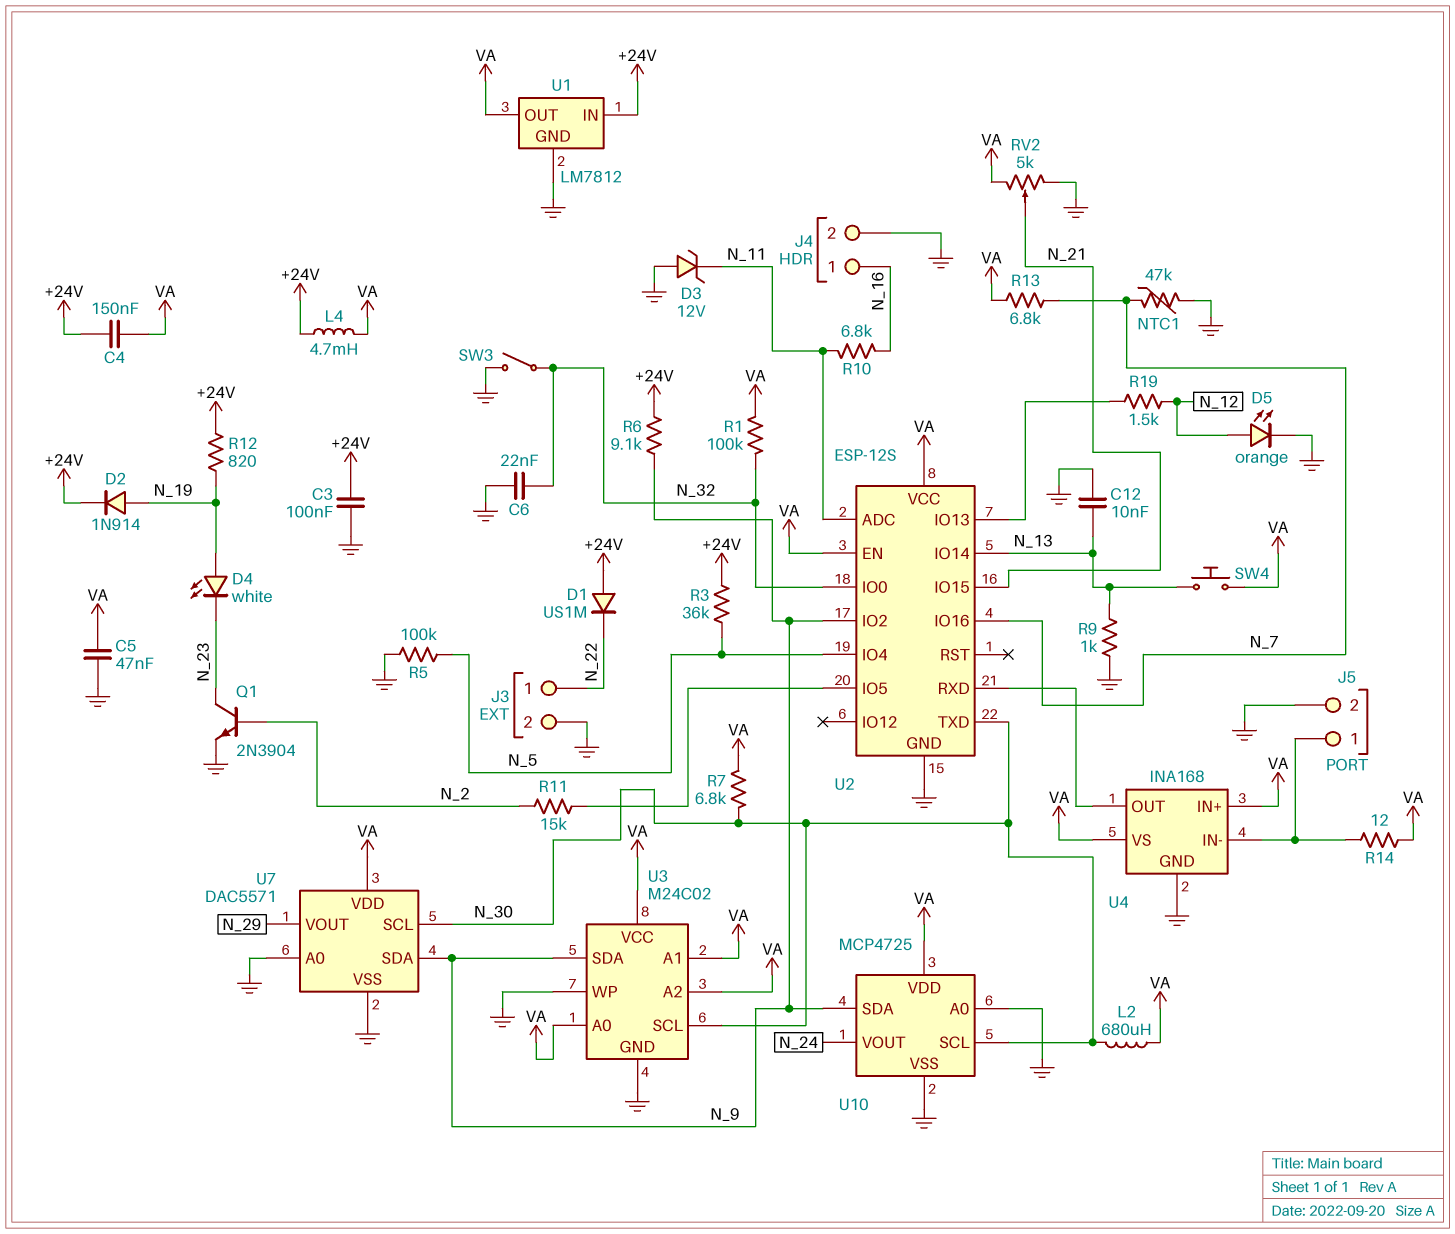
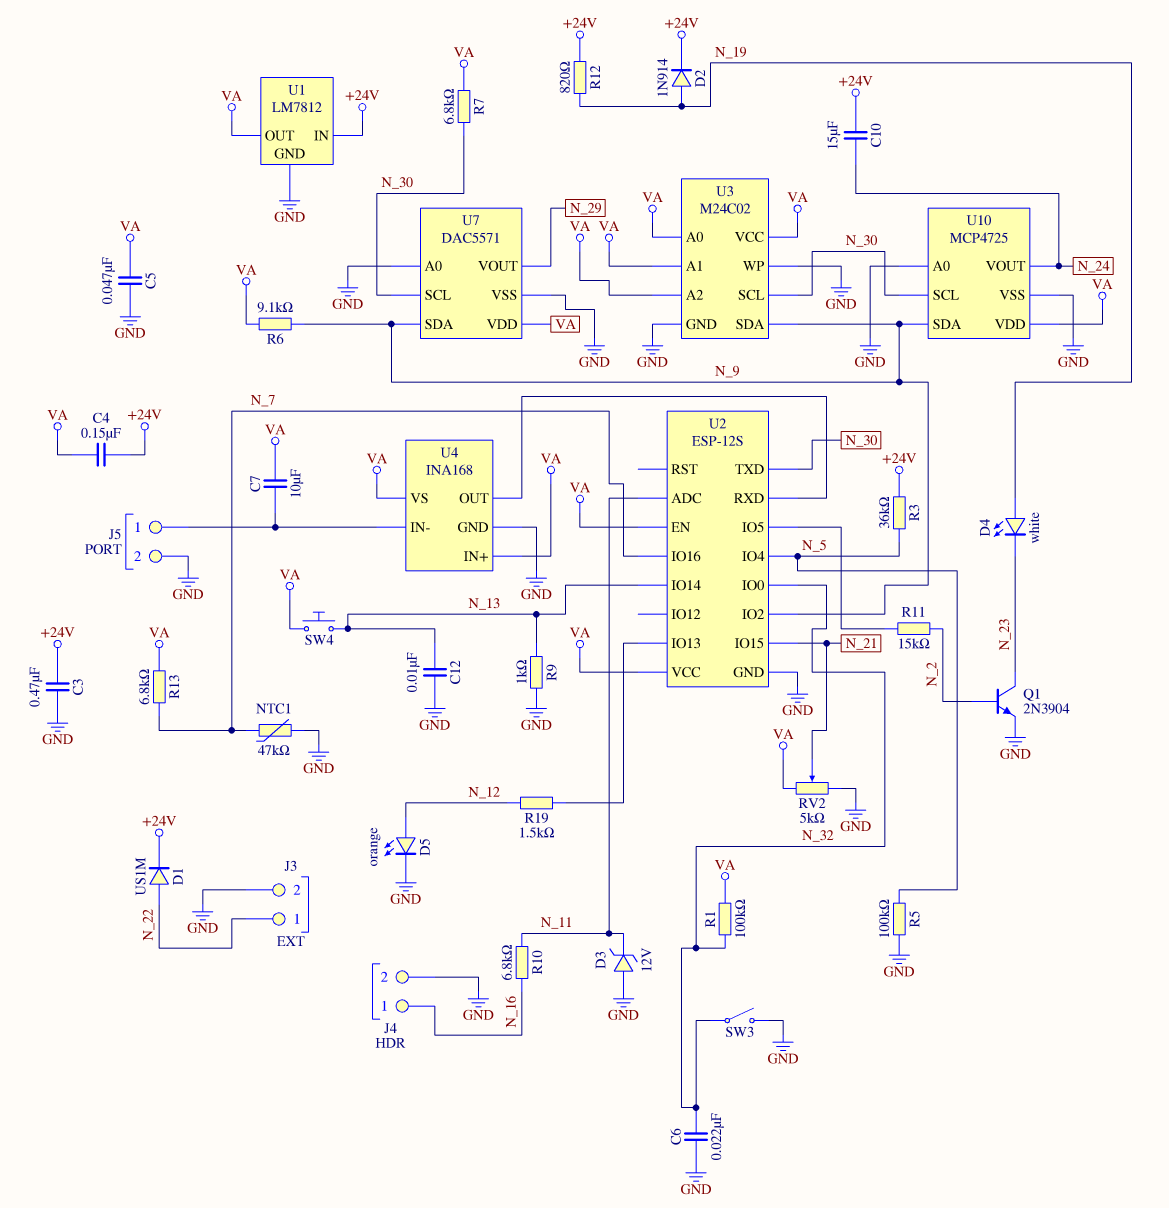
C3: 100nF (+24V, GND) -> 470nF (+24V, GND)
C7: none -> 10uF (J5/1, VA)
C10: none -> 15uF (+24V, N_24)
D1: diode US1M (A +24V, K N_22) -> diode US1M (A N_22, K +24V)
L2: 680uH (N_30, VA) -> none
L4: 4.7mH (+24V, VA) -> none
R6: 9.1k (+24V, N_9) -> 9.1k (N_9, VA)
R14: 12 (J5/1, VA) -> none

